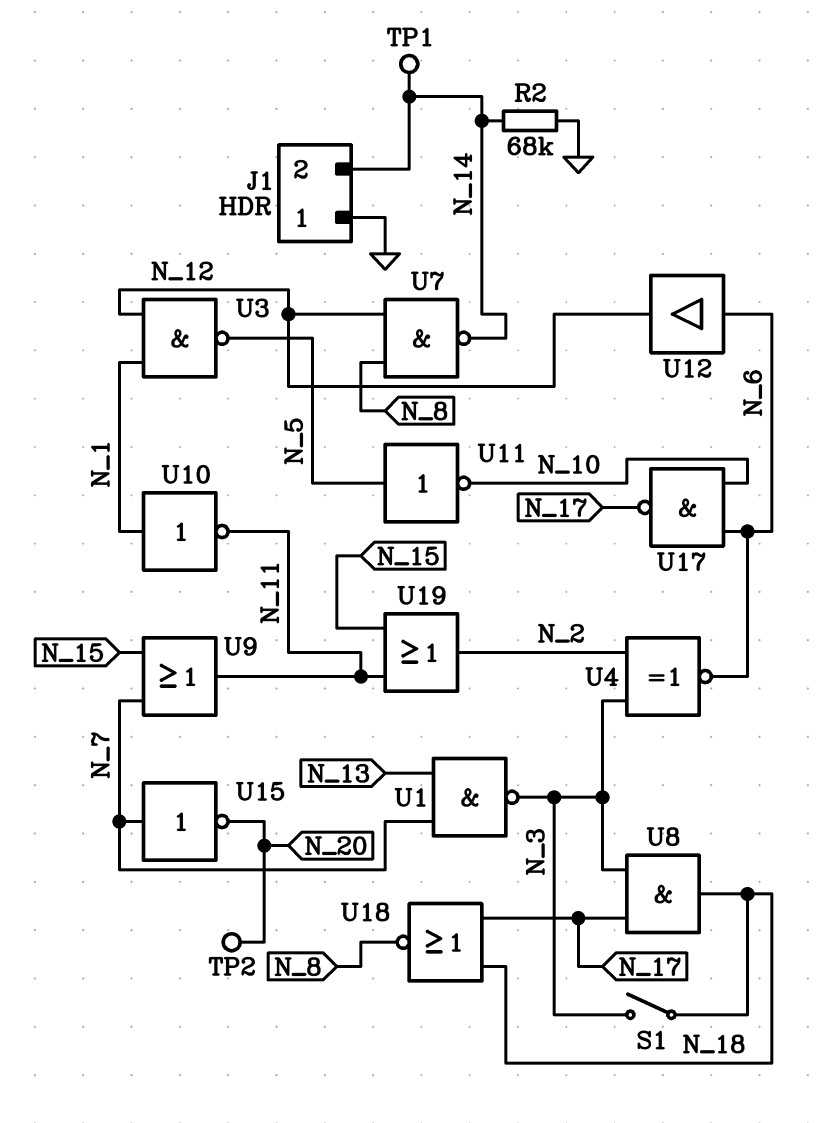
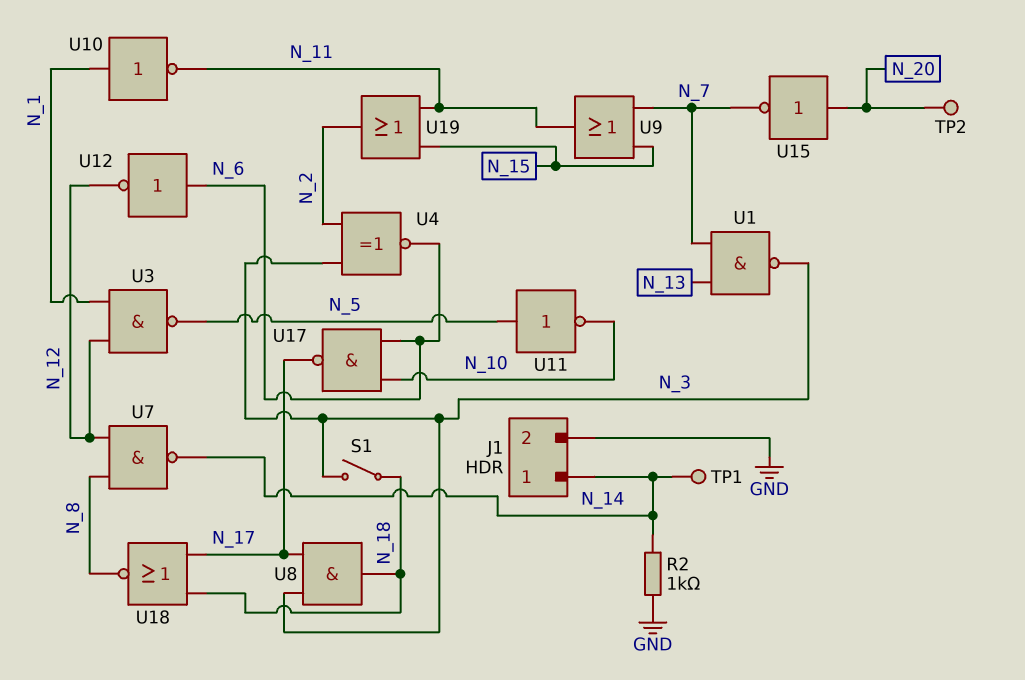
J1 pin 1: GND -> N_14
J1 pin 2: N_14 -> GND
R2: 68k (GND, N_14) -> 1k (GND, N_14)
U12: buffer (in N_6, out N_12) -> NOT (in N_6, out N_12)
U15: NOT (in N_7, out N_20) -> NOT (in N_20, out N_7)

